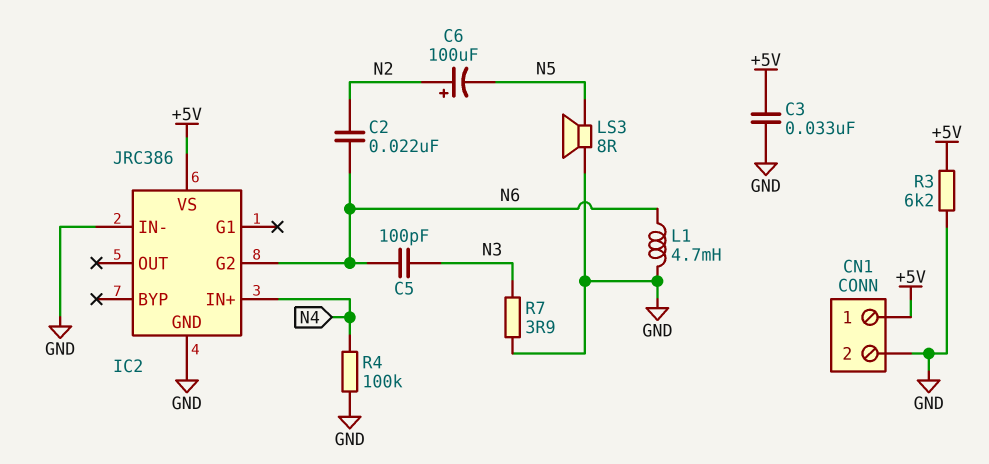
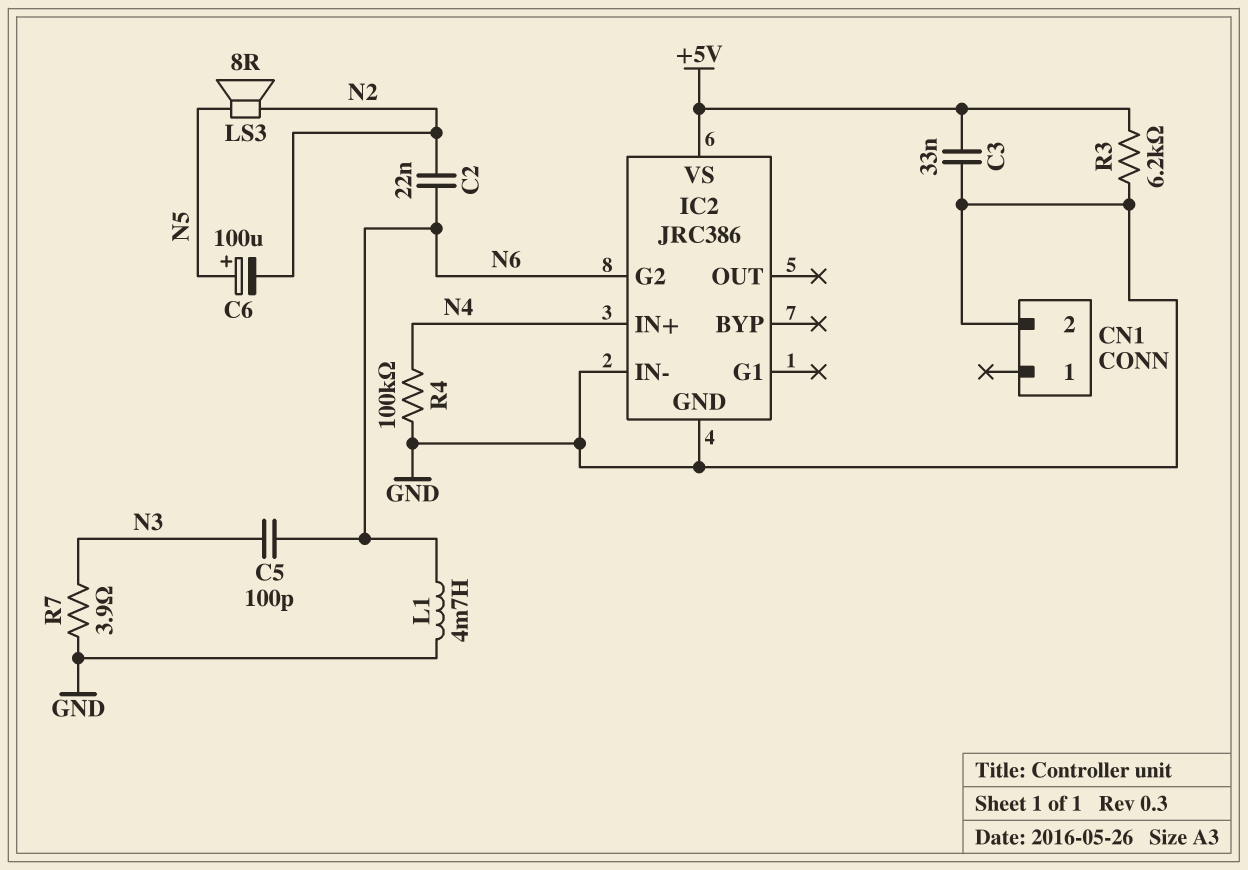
C6: 100uF (plus N2, minus N5) -> 100uF (plus N5, minus N2)
CN1 pin 1: +5V -> none
LS3: speaker 8R (GND, N5) -> speaker 8R (N2, N5)

